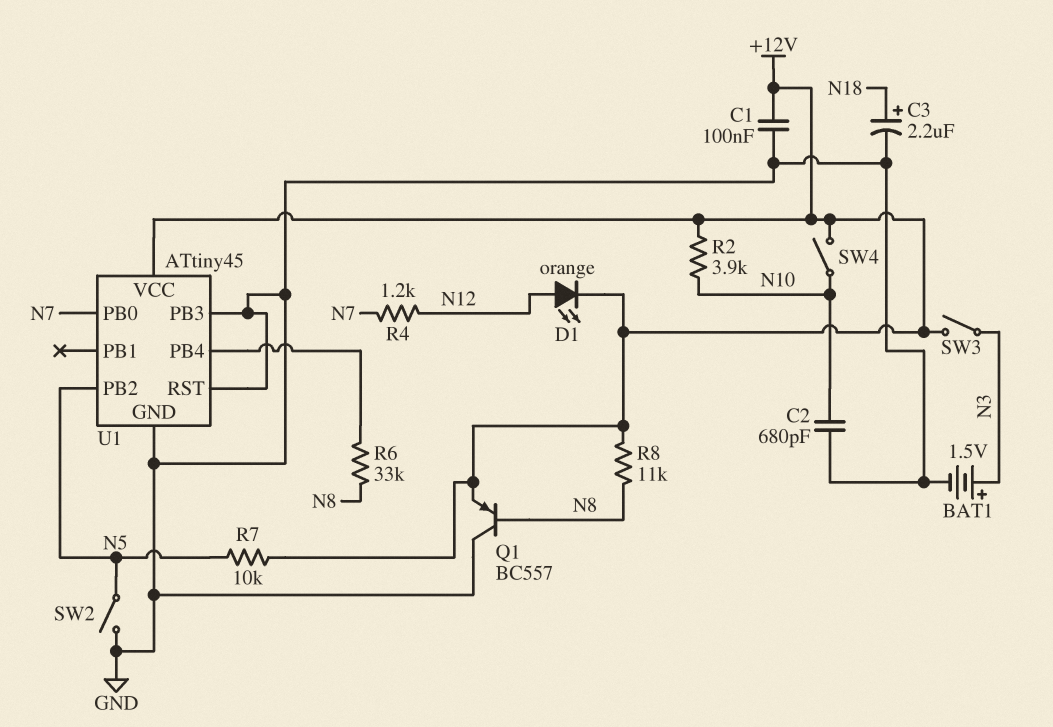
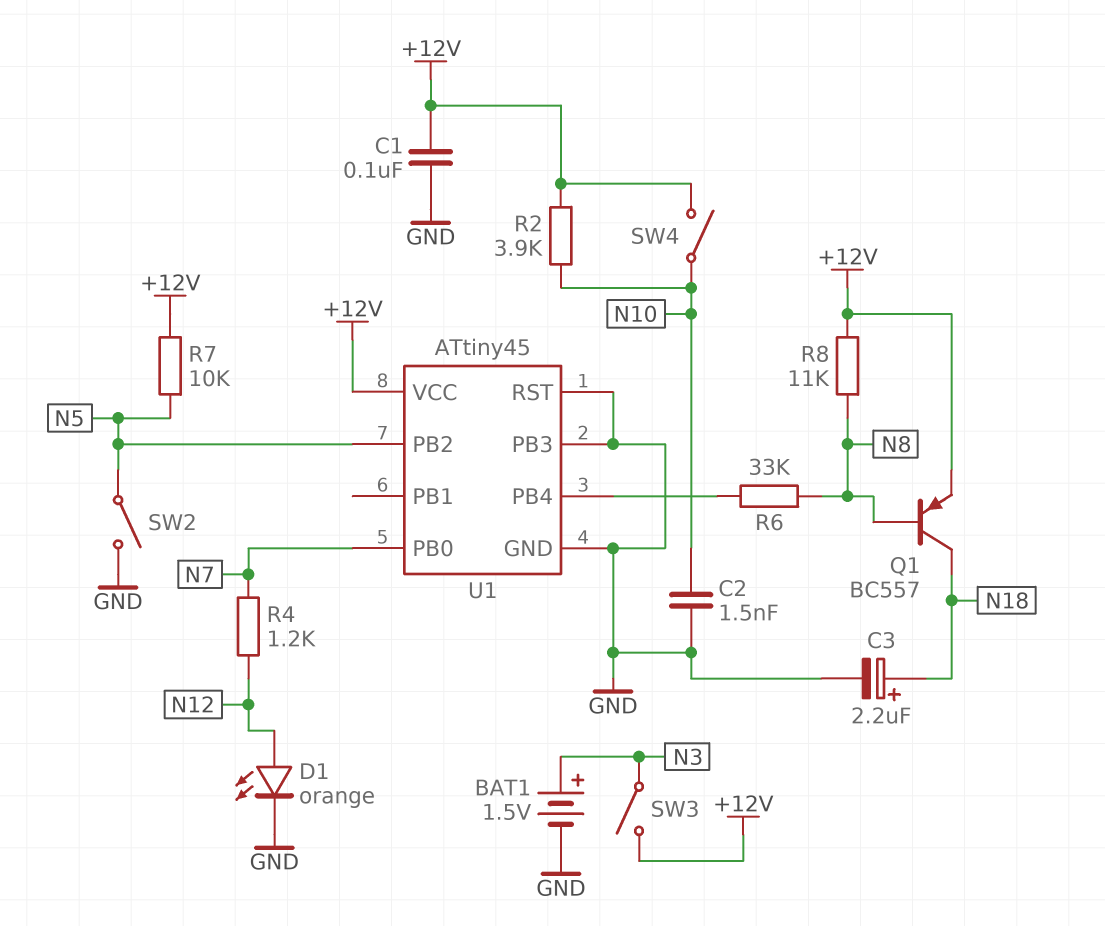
C2: 680pF (GND, N10) -> 1.5nF (GND, N10)
D1: LED orange (A N12, K +12V) -> LED orange (A N12, K GND)
Q1: PNP BC557 (B N8, C GND, E +12V) -> PNP BC557 (B N8, C N18, E +12V)

